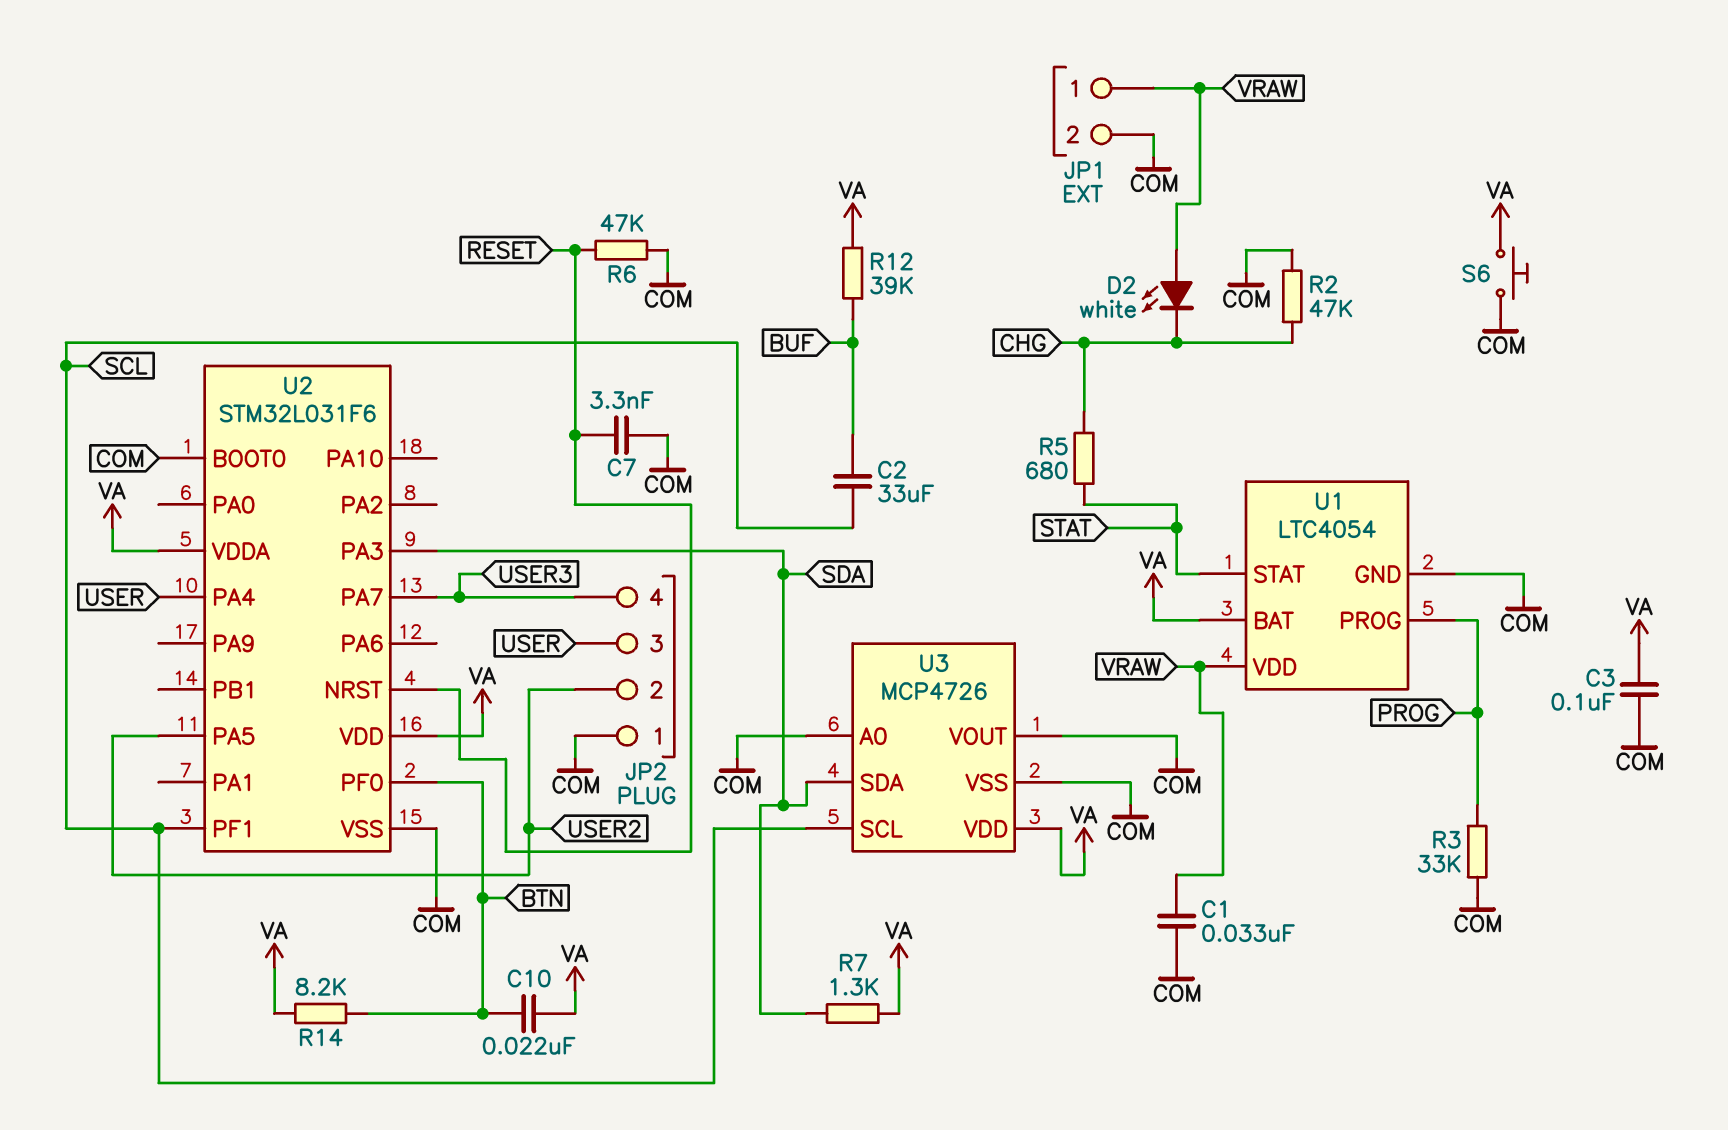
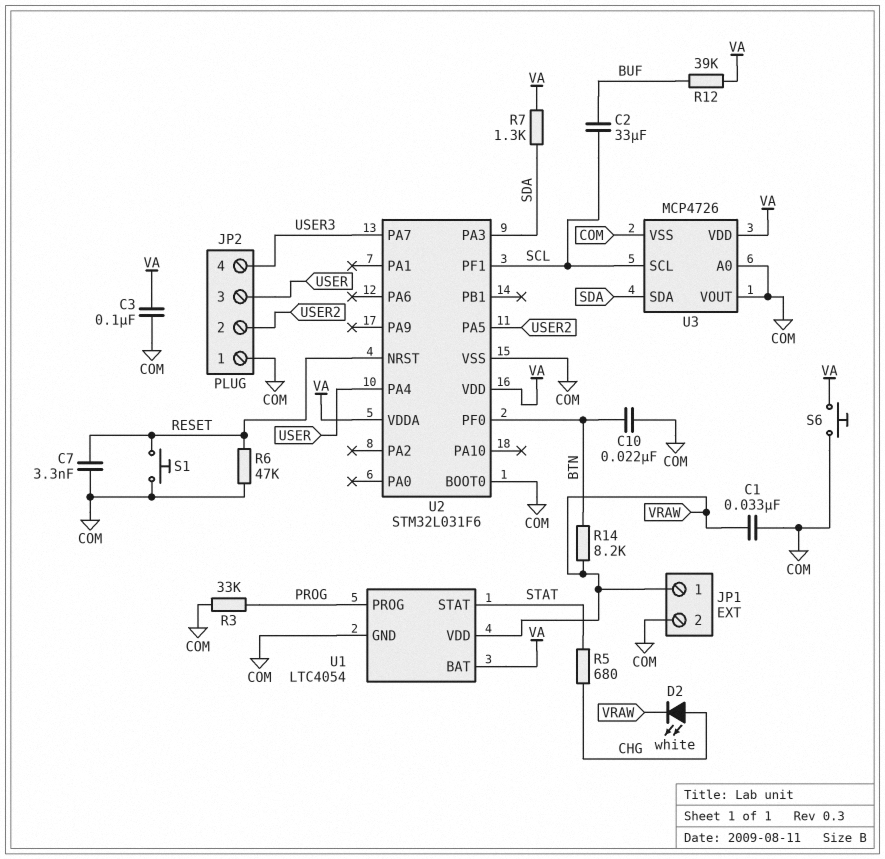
C10: 22nF (BTN, VA) -> 22nF (BTN, COM)
D2: LED white (A VRAW, K CHG) -> LED white (A CHG, K VRAW)
R2: 47k (CHG, COM) -> none
R14: 8.2k (BTN, VA) -> 8.2k (BTN, VRAW)
S1: none -> button (COM, RESET)

